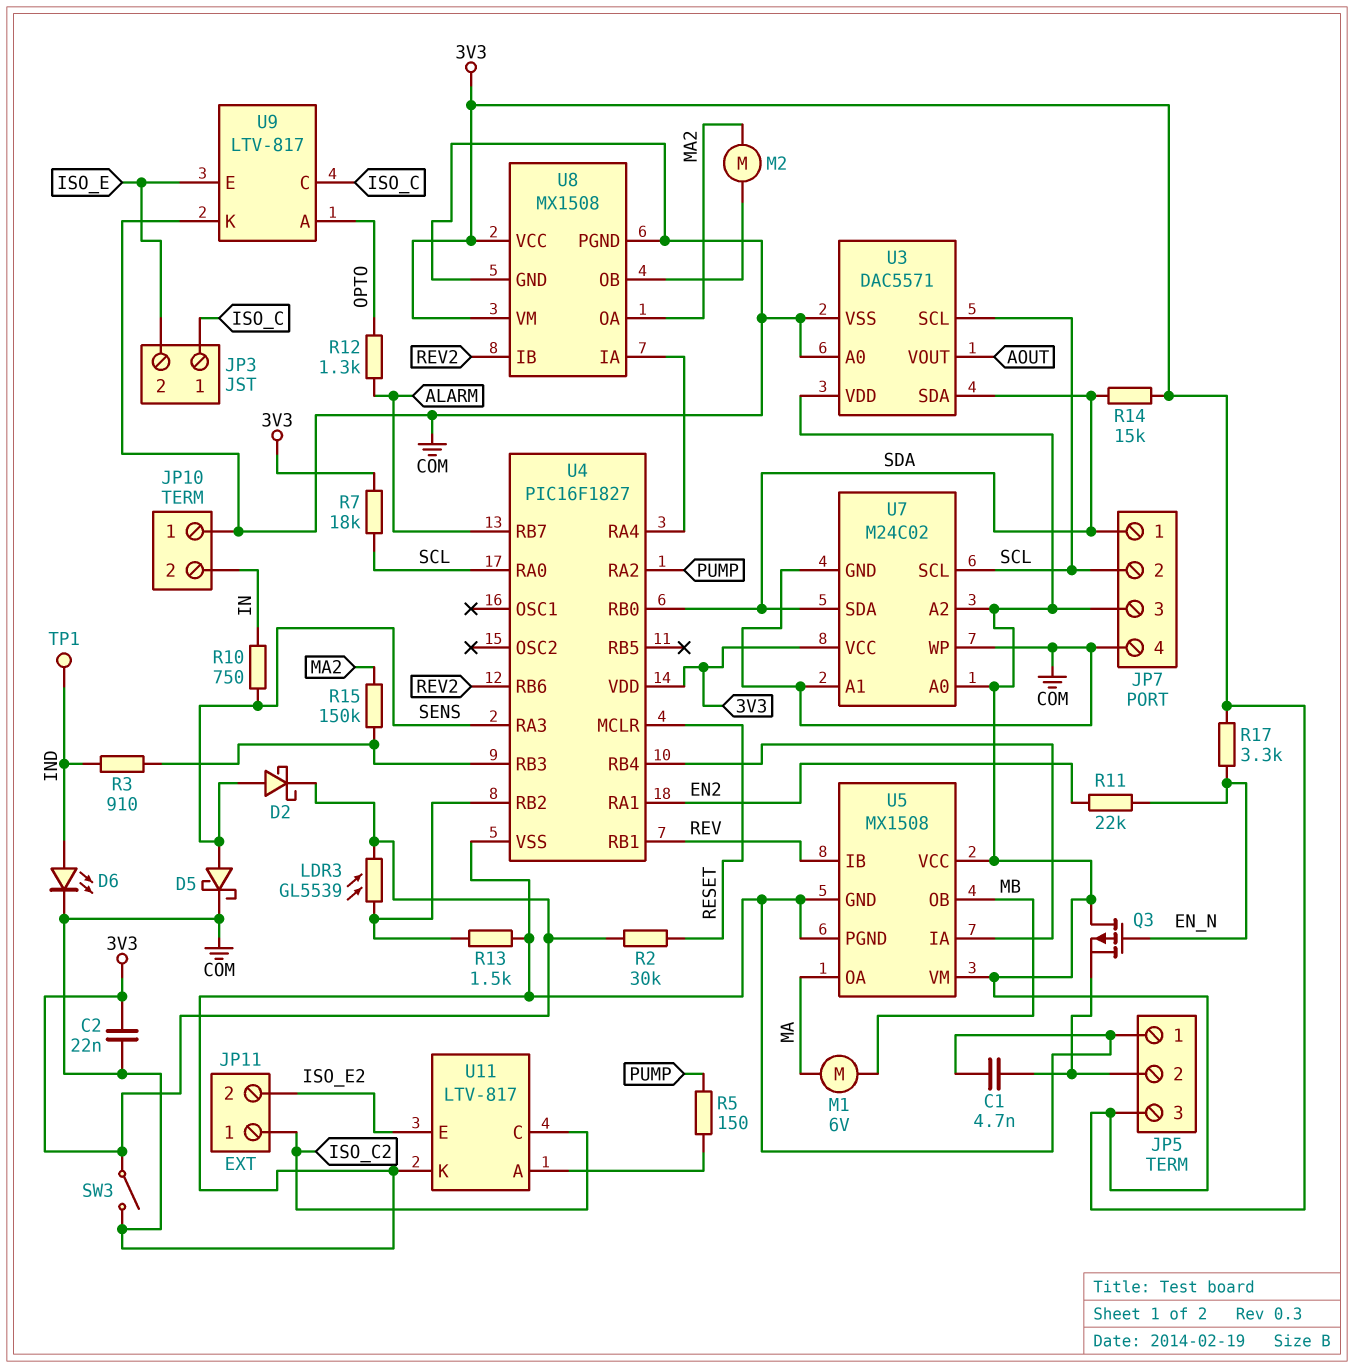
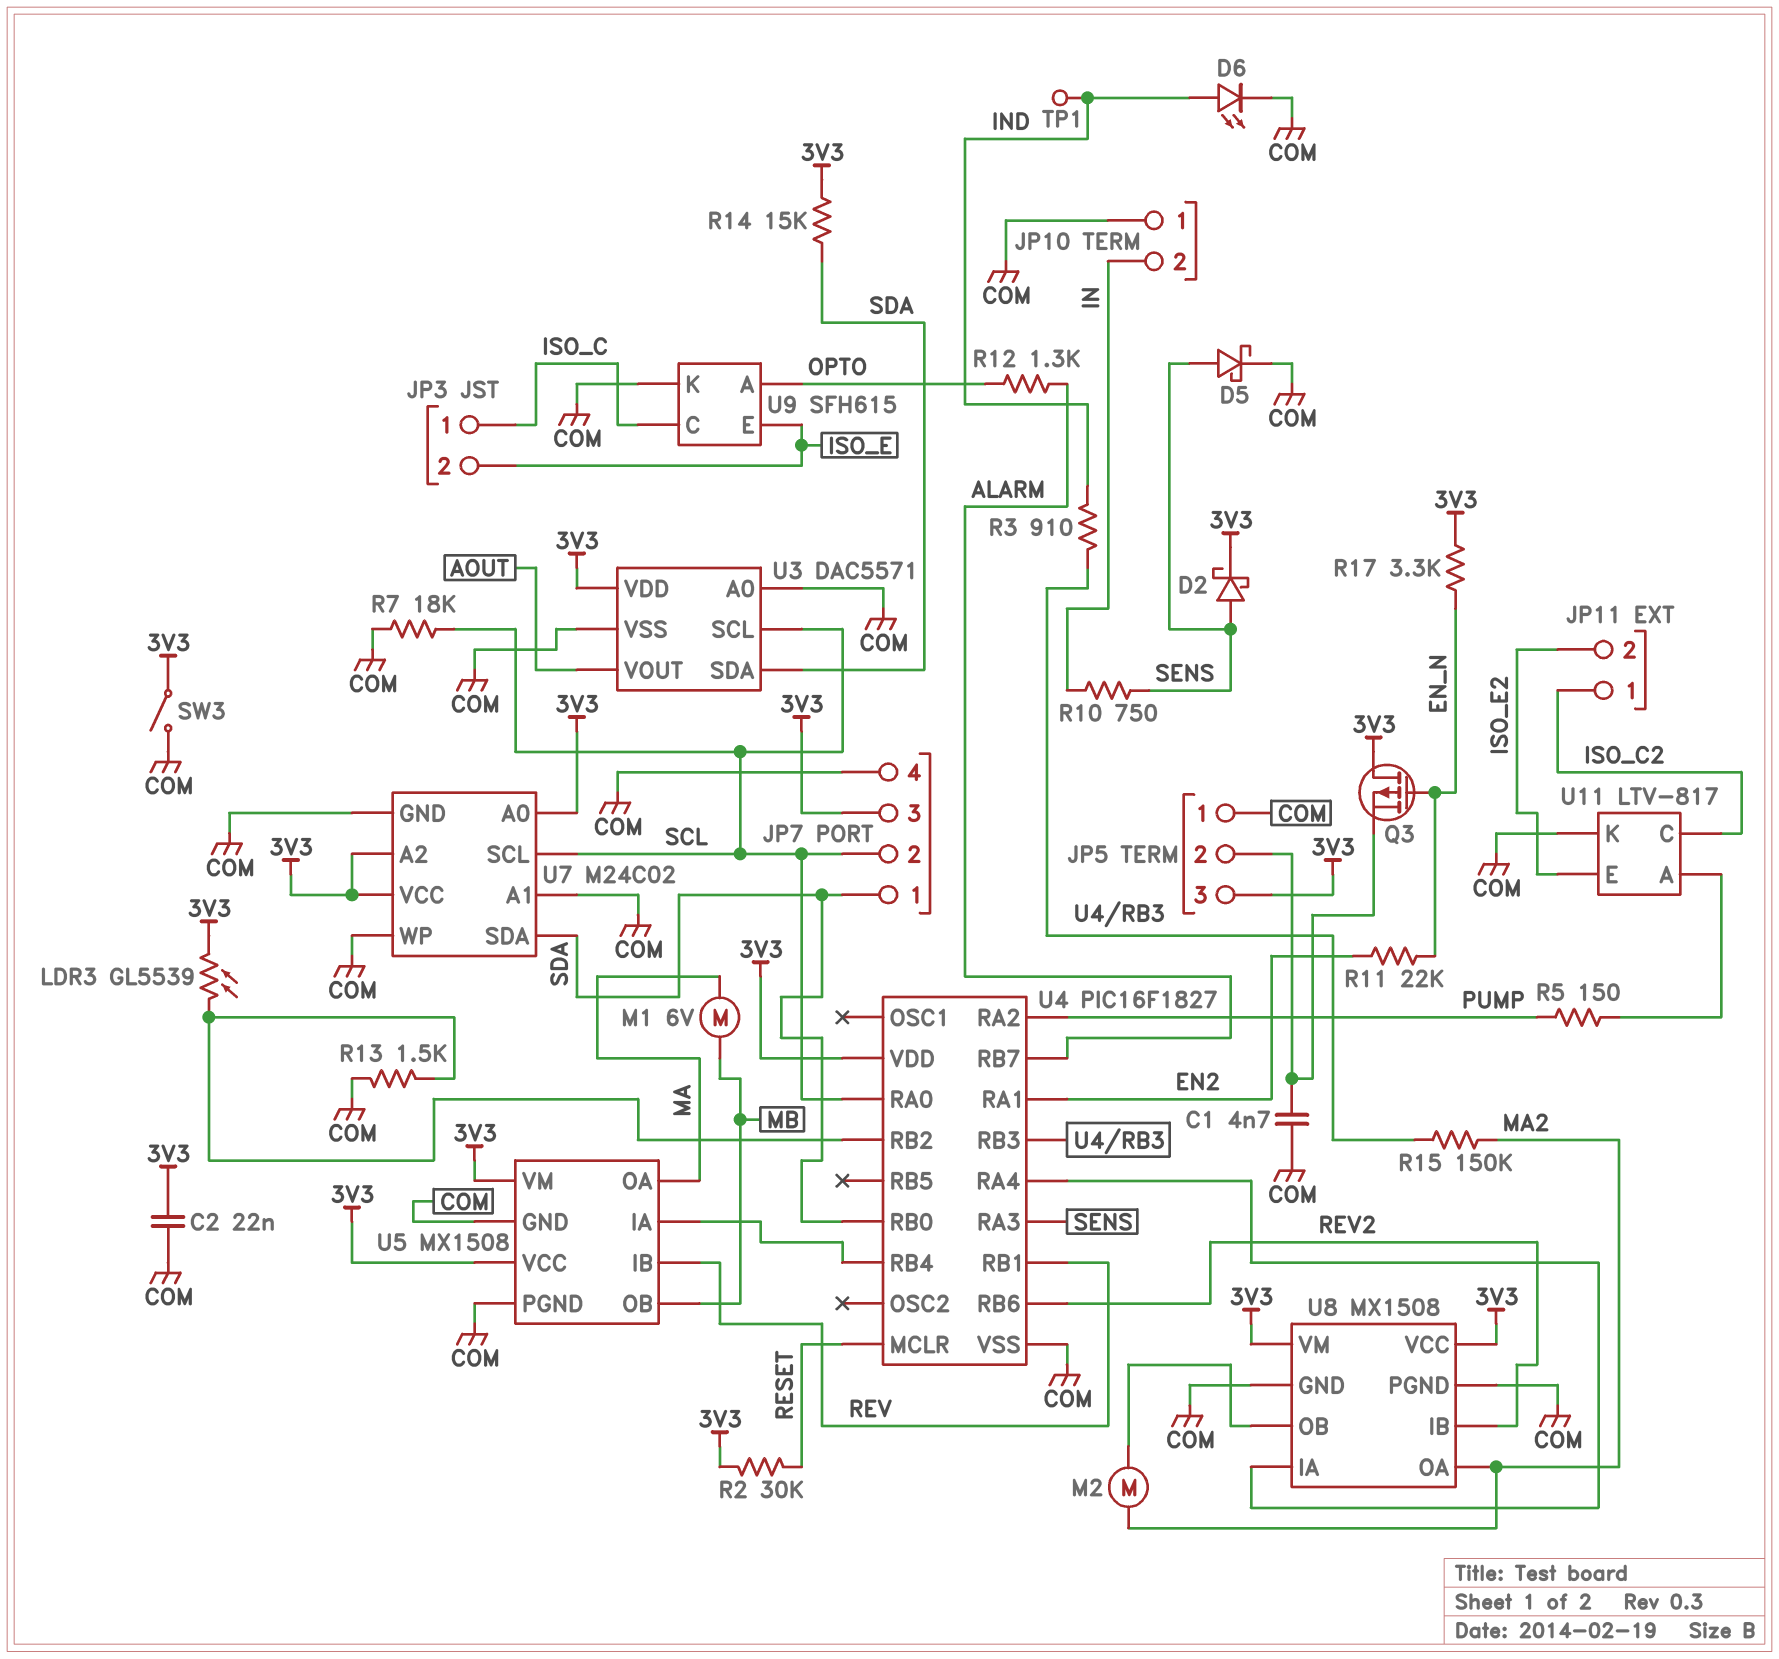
R7: 18k (3V3, SCL) -> 18k (COM, SCL)
U9: LTV-817 -> SFH615

